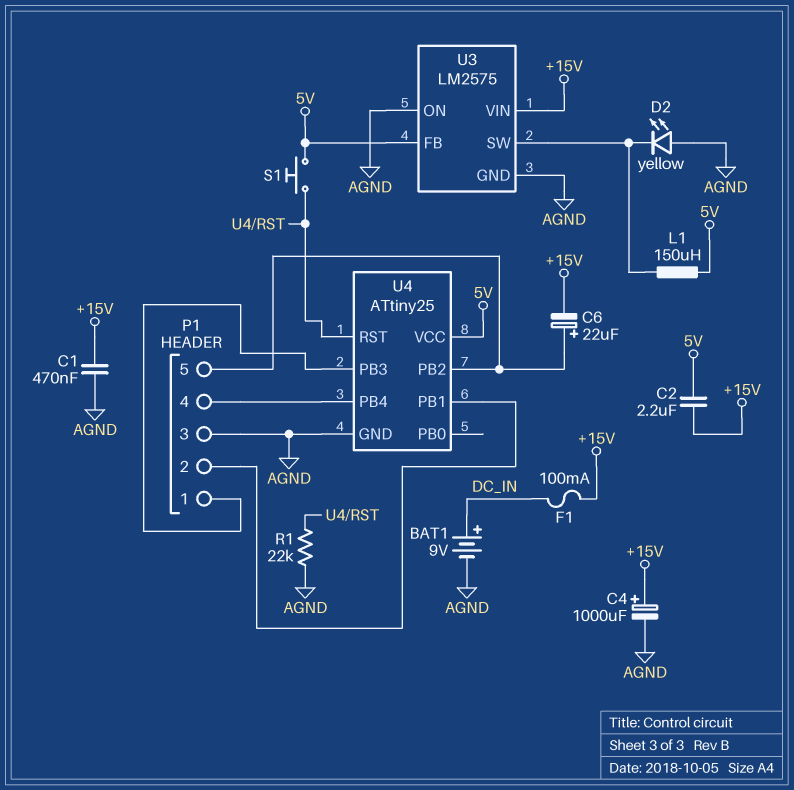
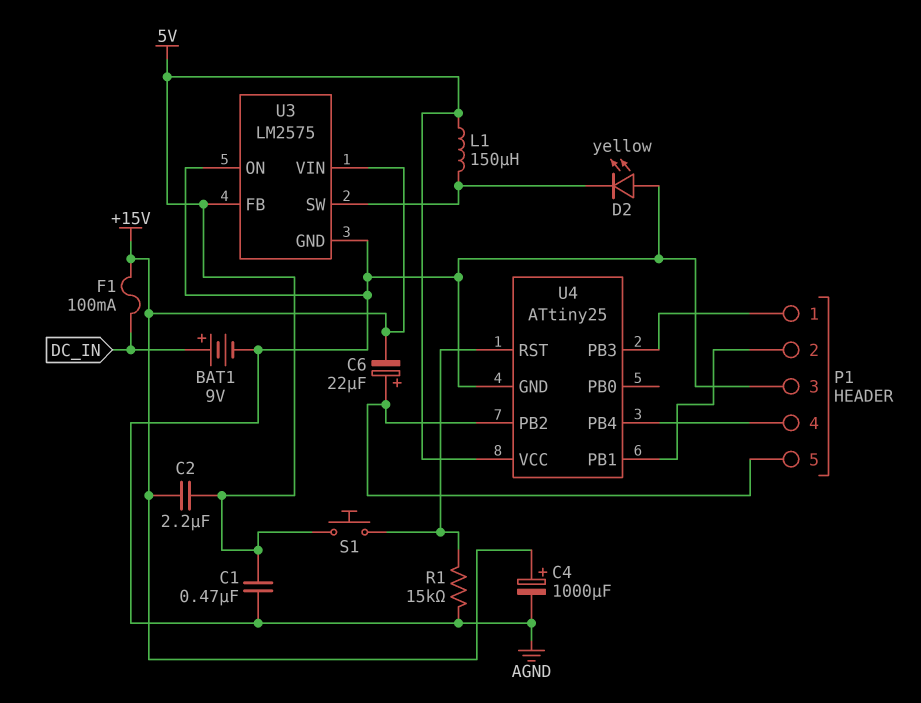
C1: 470nF (+15V, AGND) -> 470nF (5V, AGND)
R1: 22k (AGND, U4/RST) -> 15k (AGND, U4/RST)

